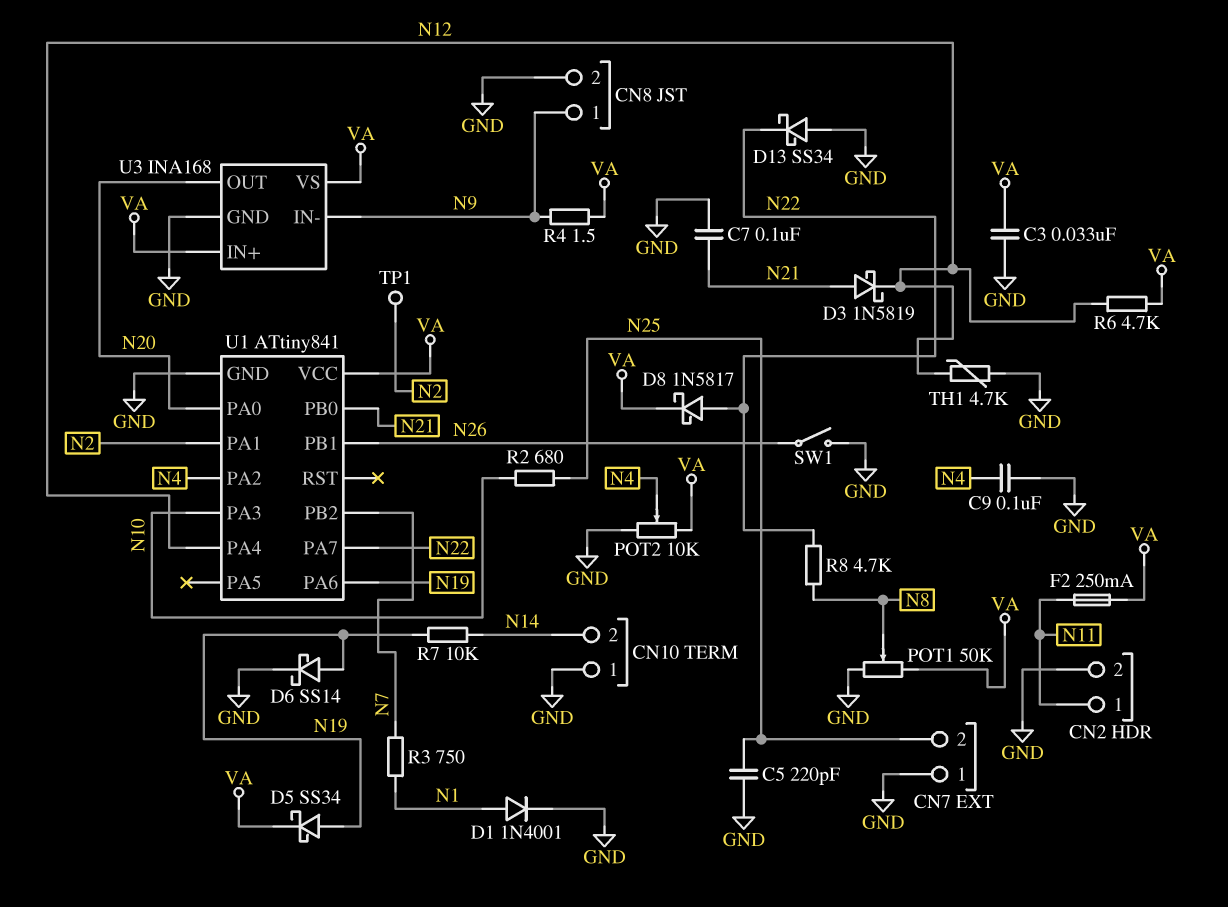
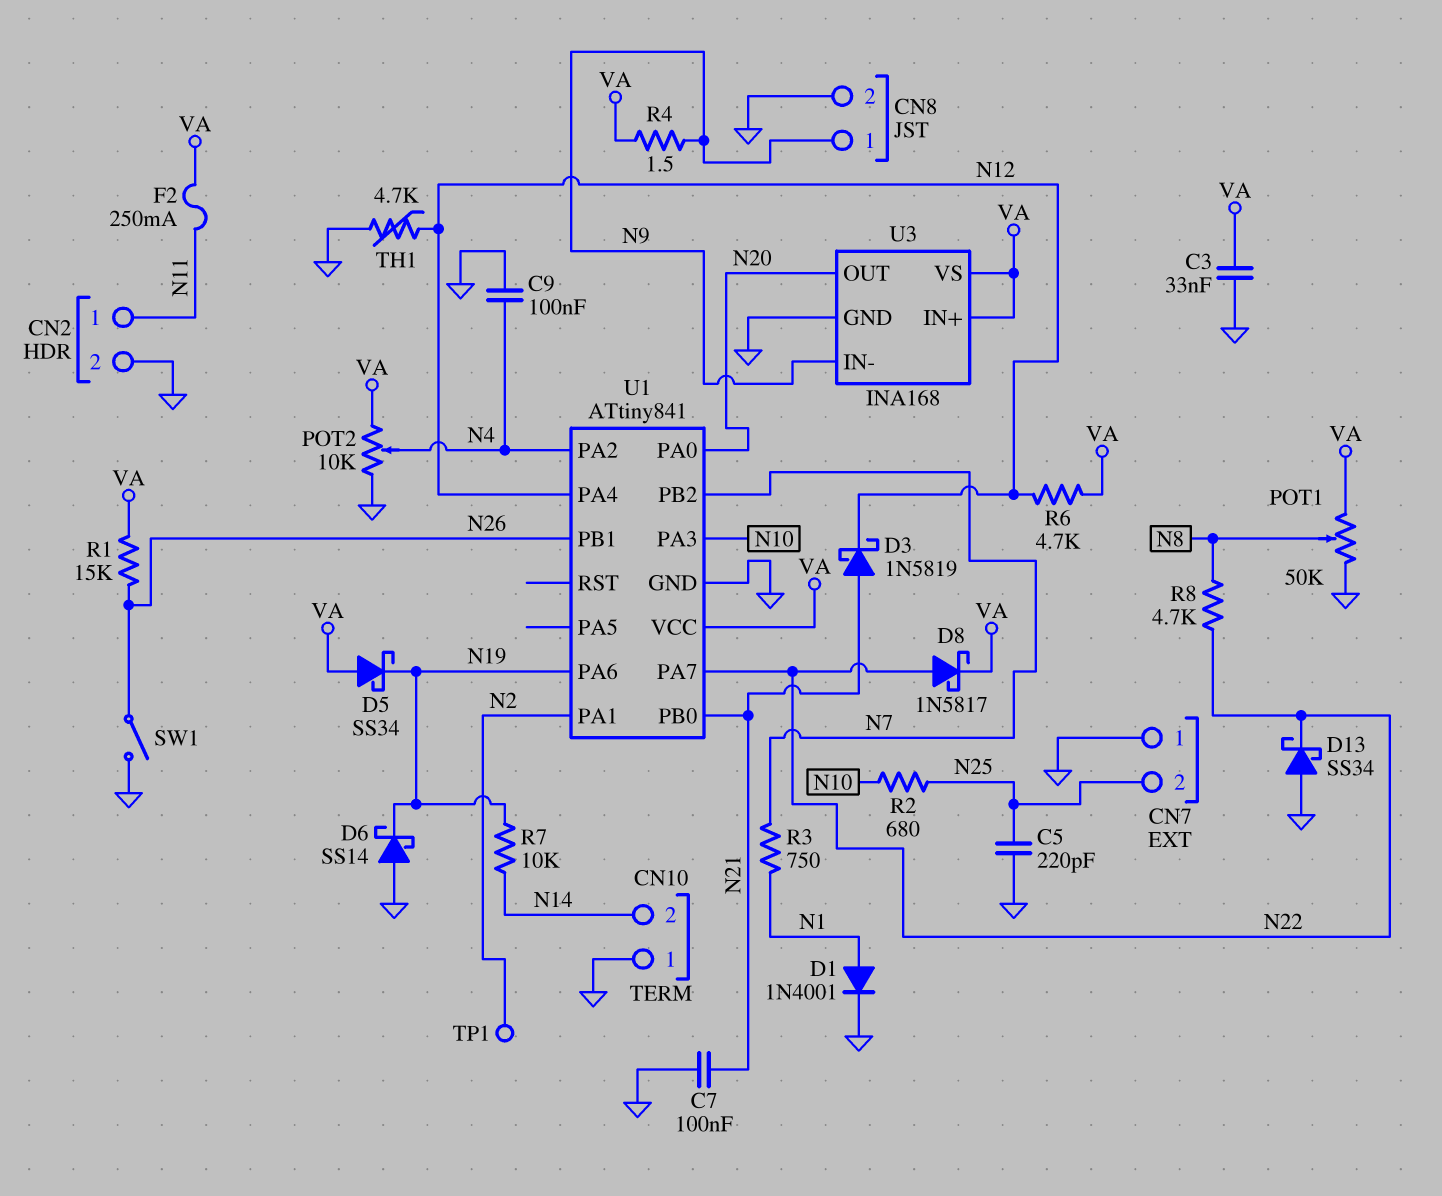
D5: schottky SS34 (A N19, K VA) -> schottky SS34 (A VA, K N19)
D6: schottky SS14 (A N19, K GND) -> schottky SS14 (A GND, K N19)
R1: none -> 15k (N26, VA)

